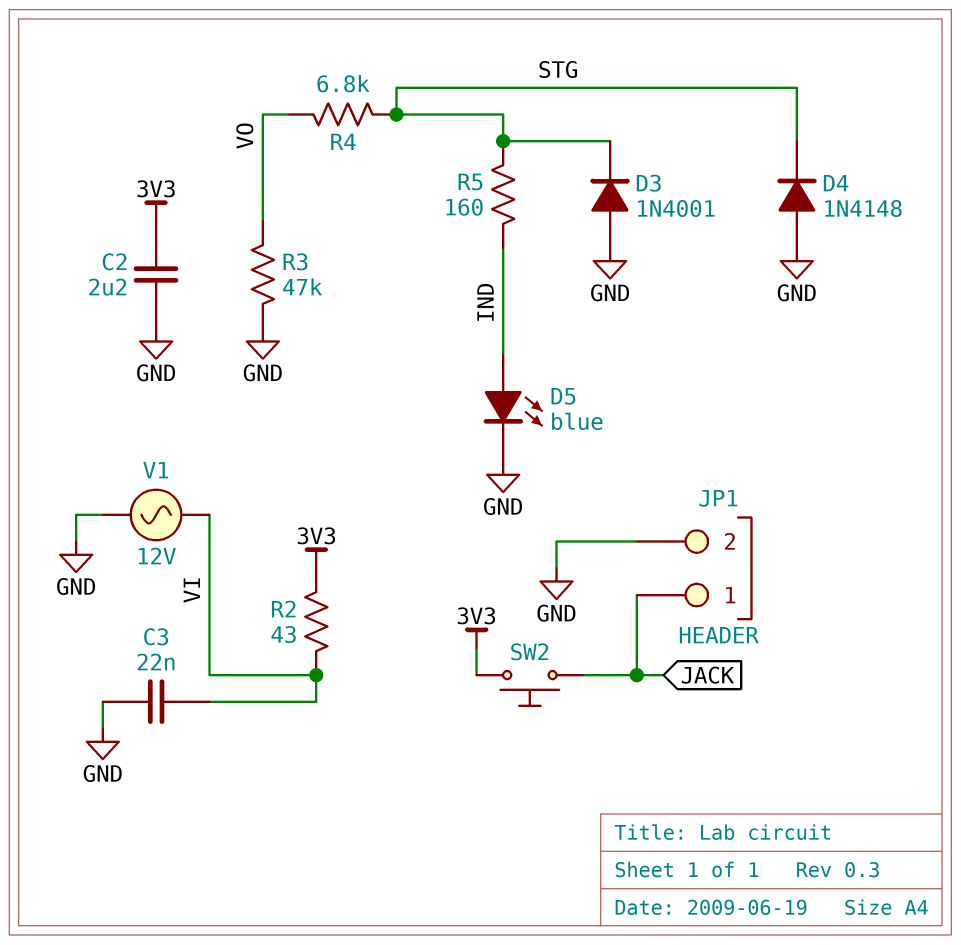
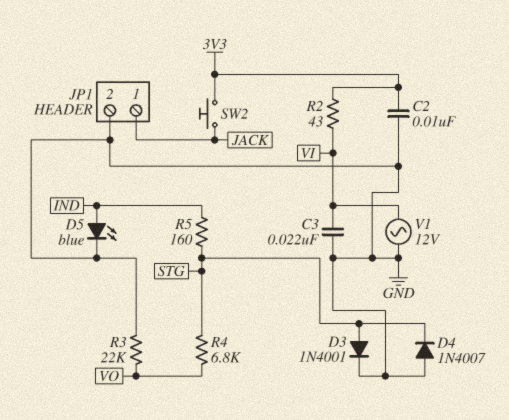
C2: 2.2uF (3V3, GND) -> 10nF (3V3, GND)
D3: diode 1N4001 (A GND, K STG) -> diode 1N4001 (A STG, K GND)
D4: diode 1N4148 (A GND, K STG) -> diode 1N4007 (A GND, K STG)
R3: 47k (GND, VO) -> 22k (GND, VO)

